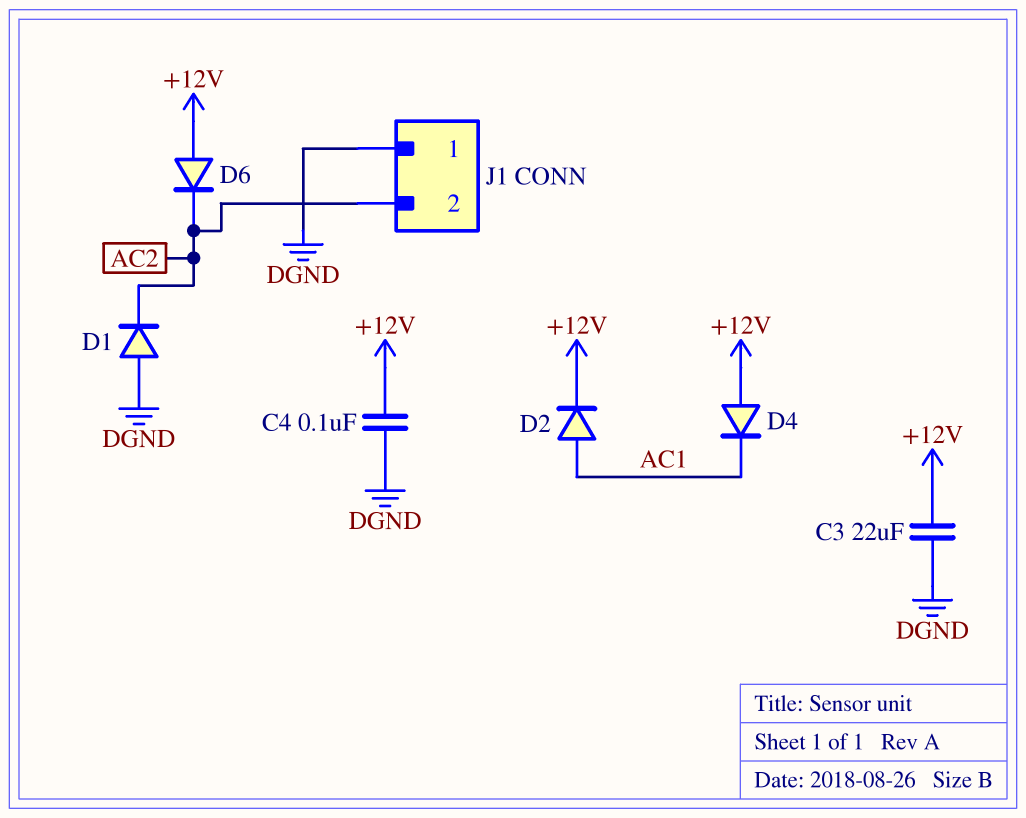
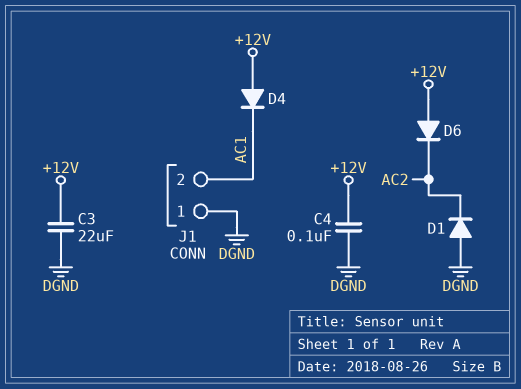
D2: diode (A AC1, K +12V) -> none
J1 pin 2: AC2 -> AC1

